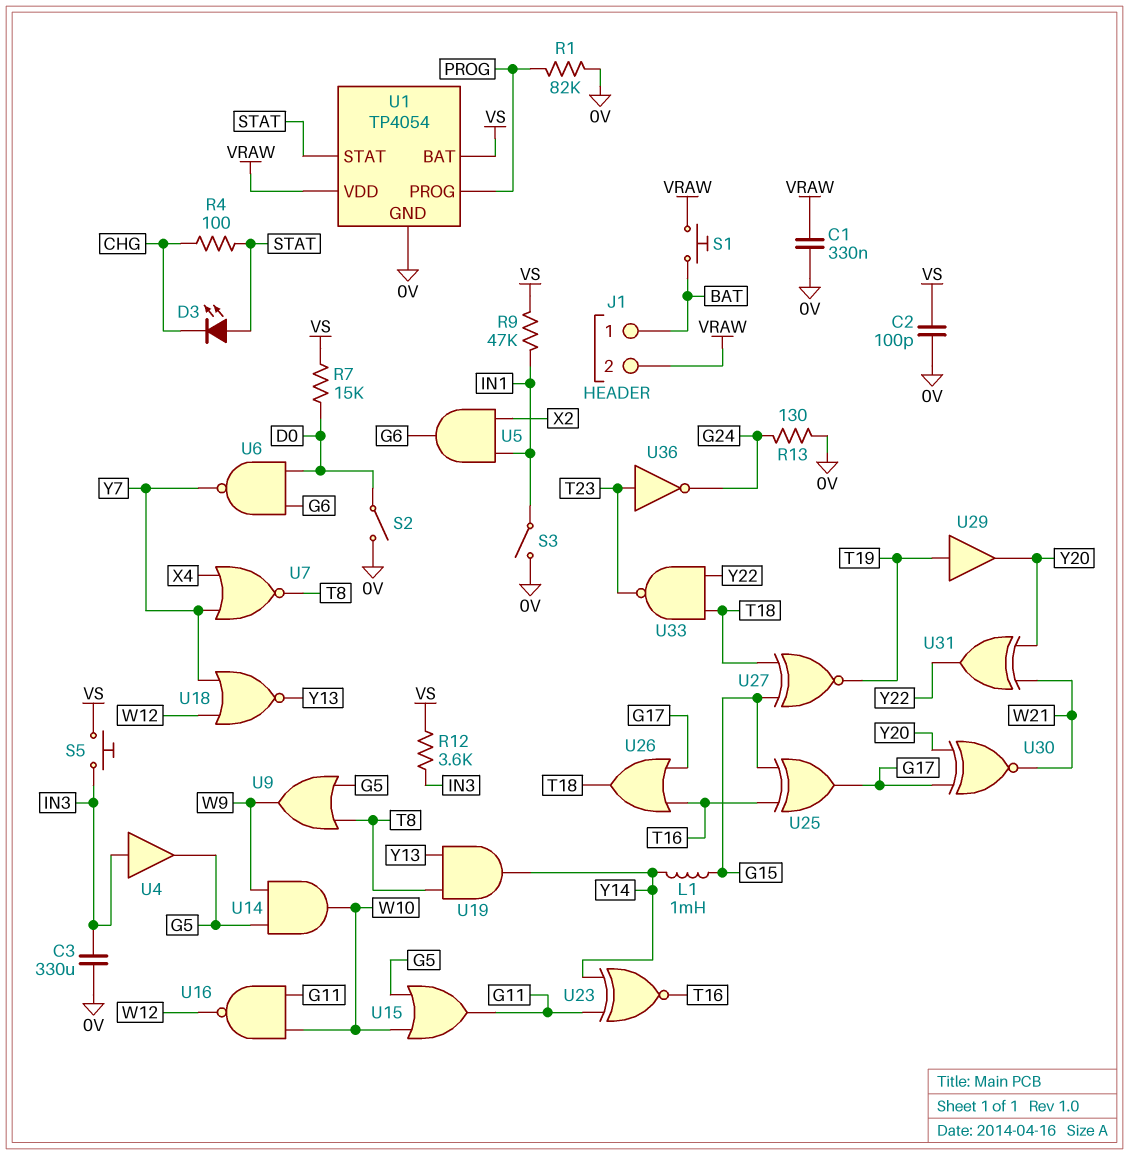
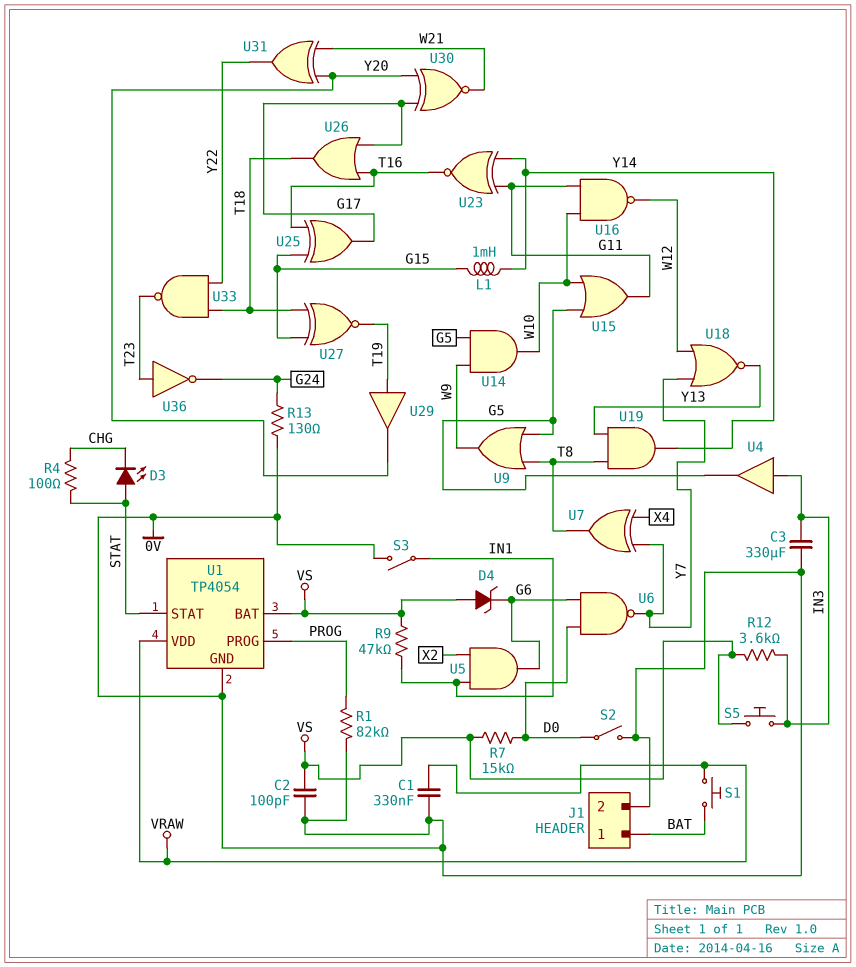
D4: none -> zener (A VS, K G6)
J1 pin 2: VRAW -> 0V
U7: NOR (in X4, in Y7, out T8) -> XOR (in X4, in Y7, out T8)

